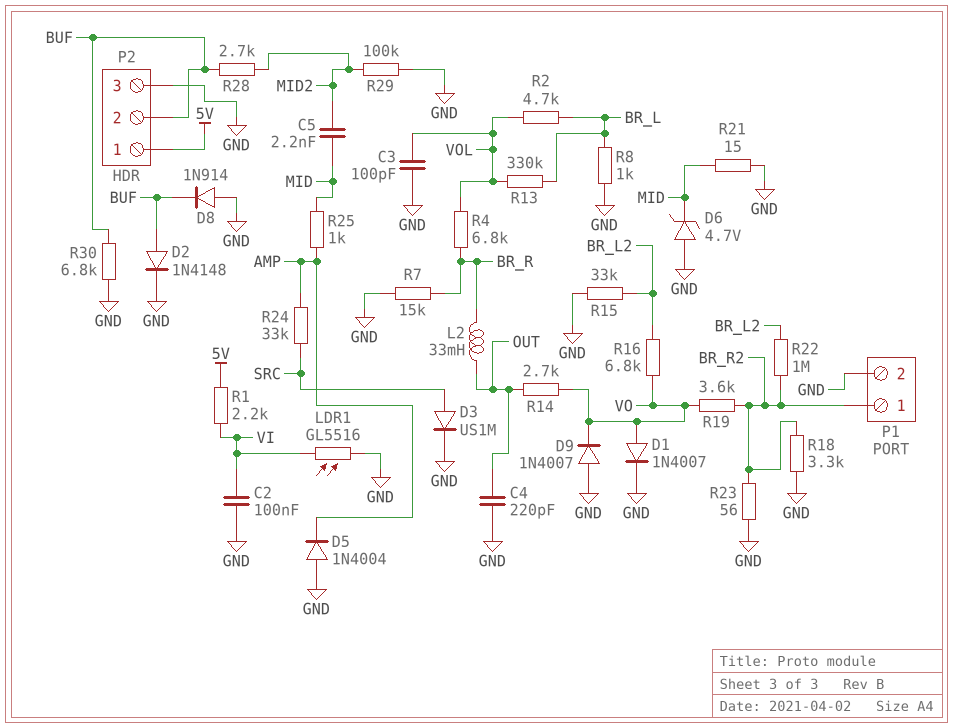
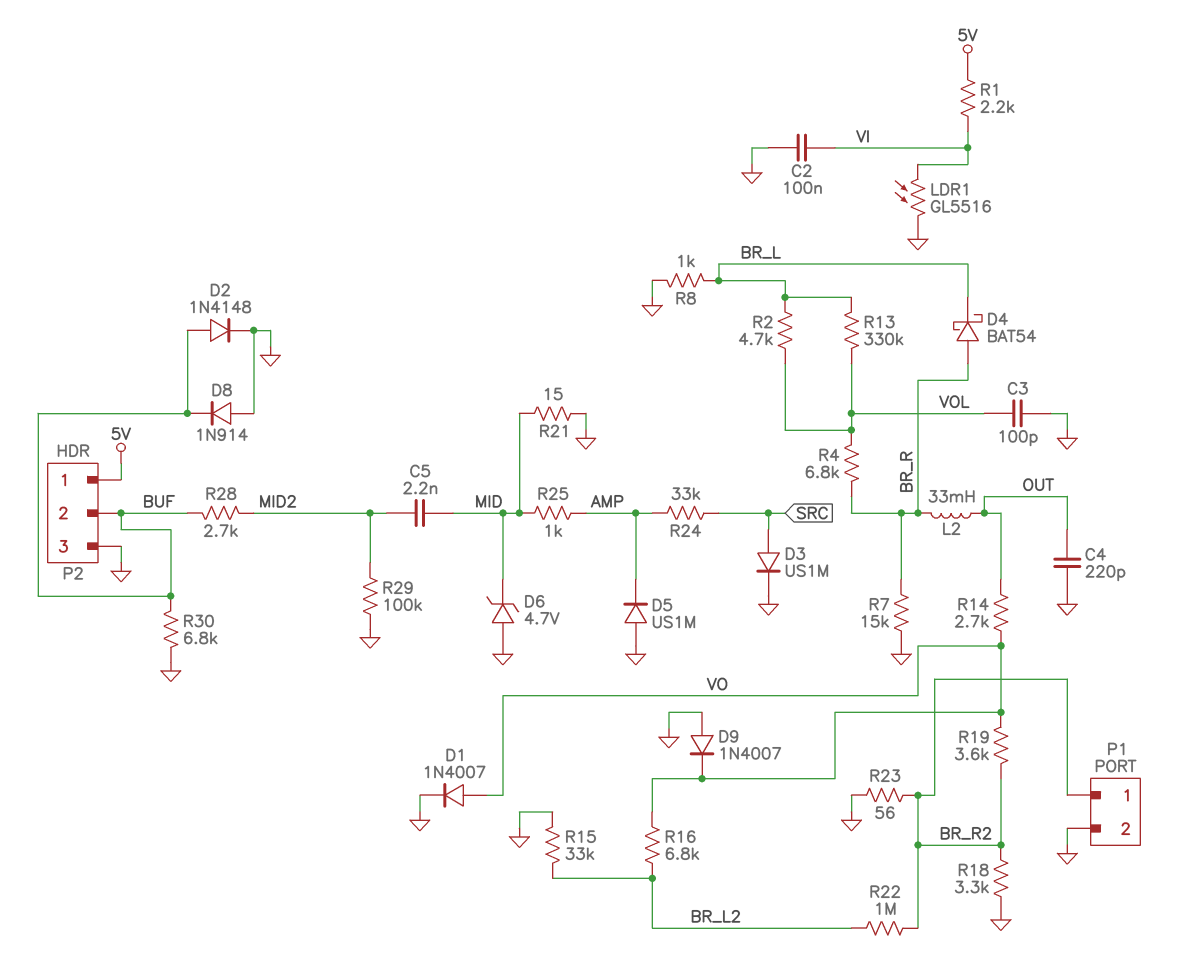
D4: none -> schottky BAT54 (A BR_R, K BR_L)
D5: diode 1N4004 (A GND, K AMP) -> diode US1M (A GND, K AMP)

